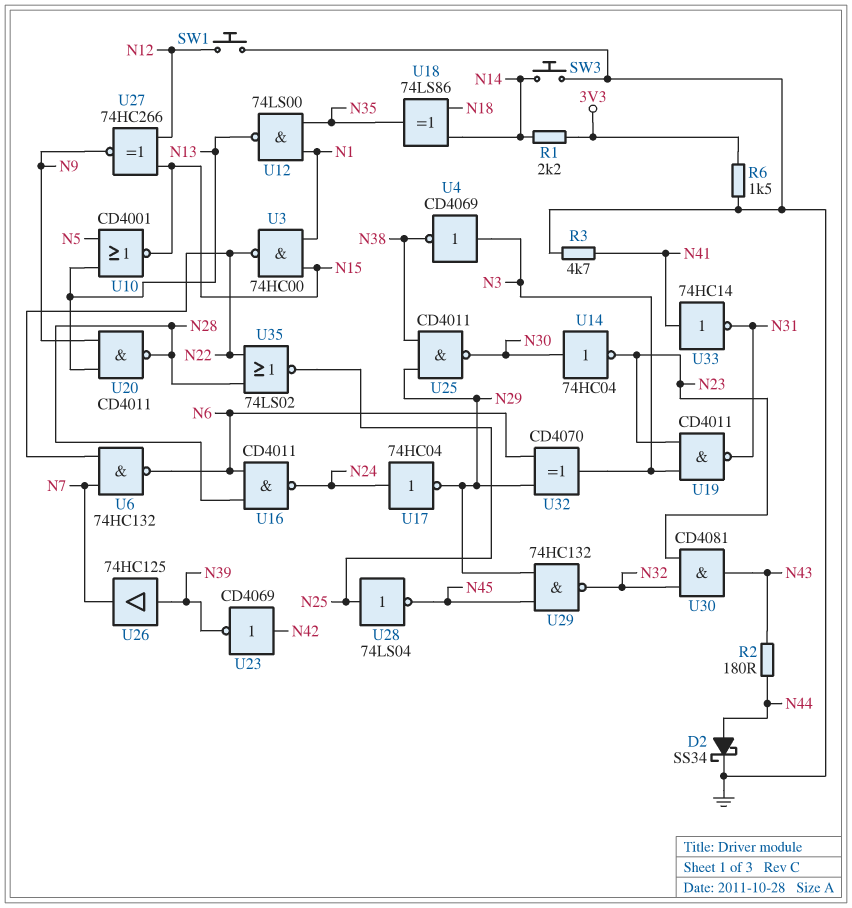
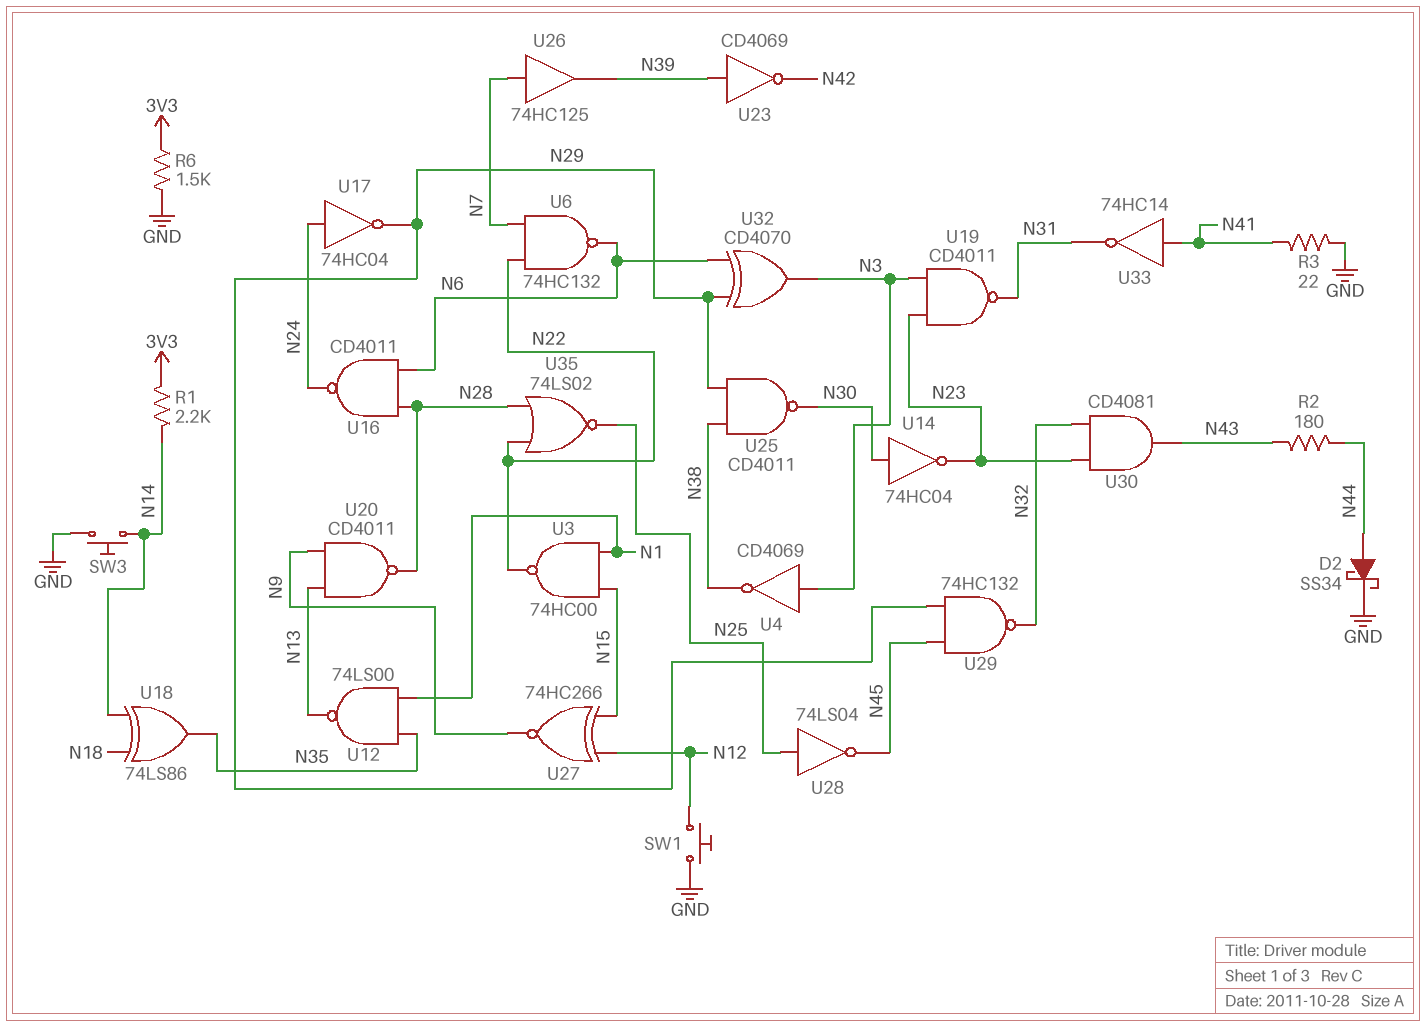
R3: 4.7k (GND, N41) -> 22 (GND, N41)
U10: NOR CD4001 (in N5, in N13, out N15) -> none
U23: NOT CD4069 (in N42, out N39) -> NOT CD4069 (in N39, out N42)
U26: buffer 74HC125 (in N39, out N7) -> buffer 74HC125 (in N7, out N39)

